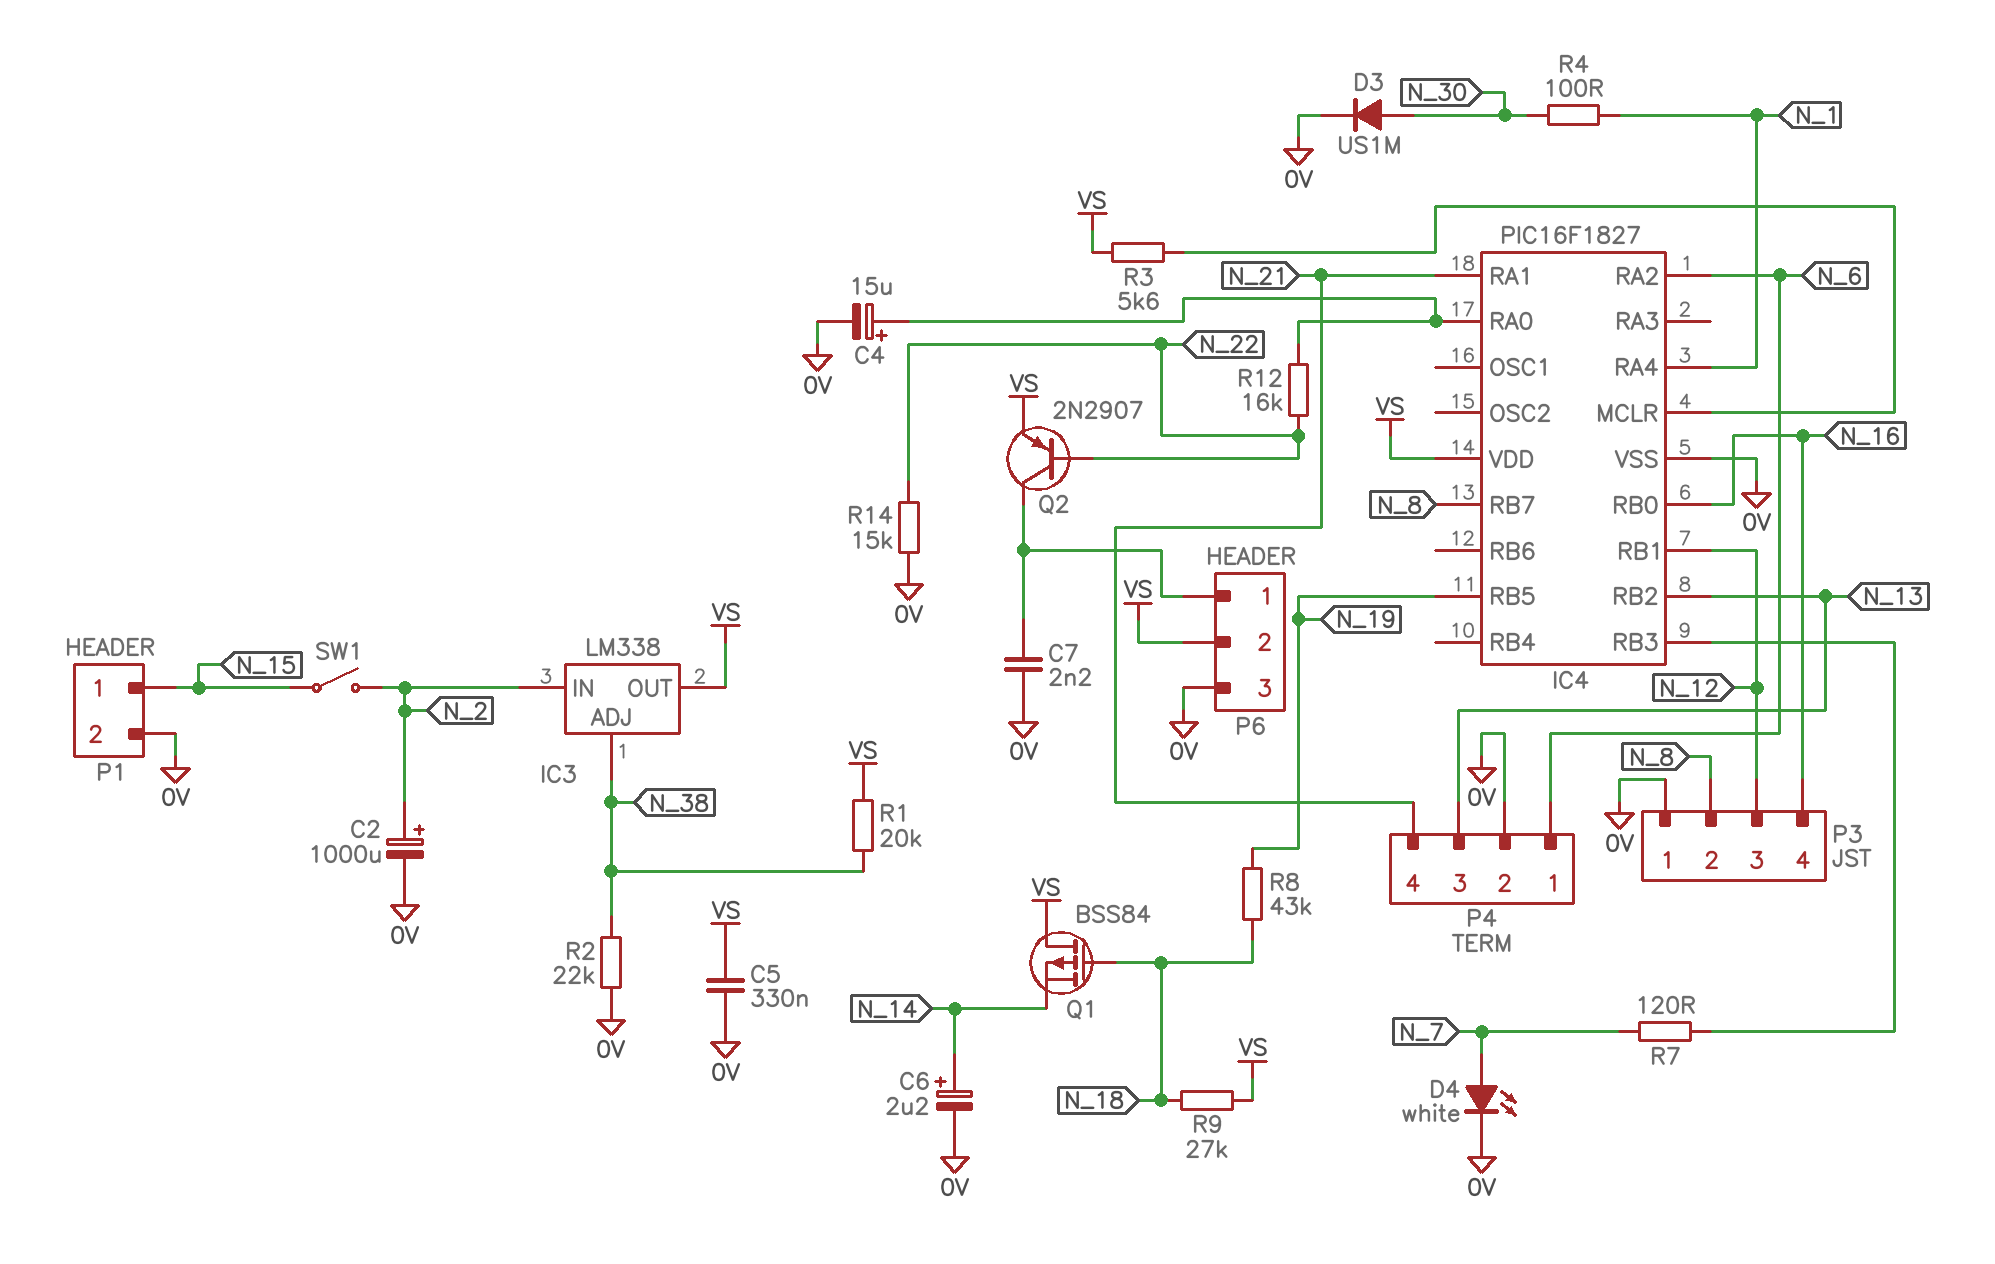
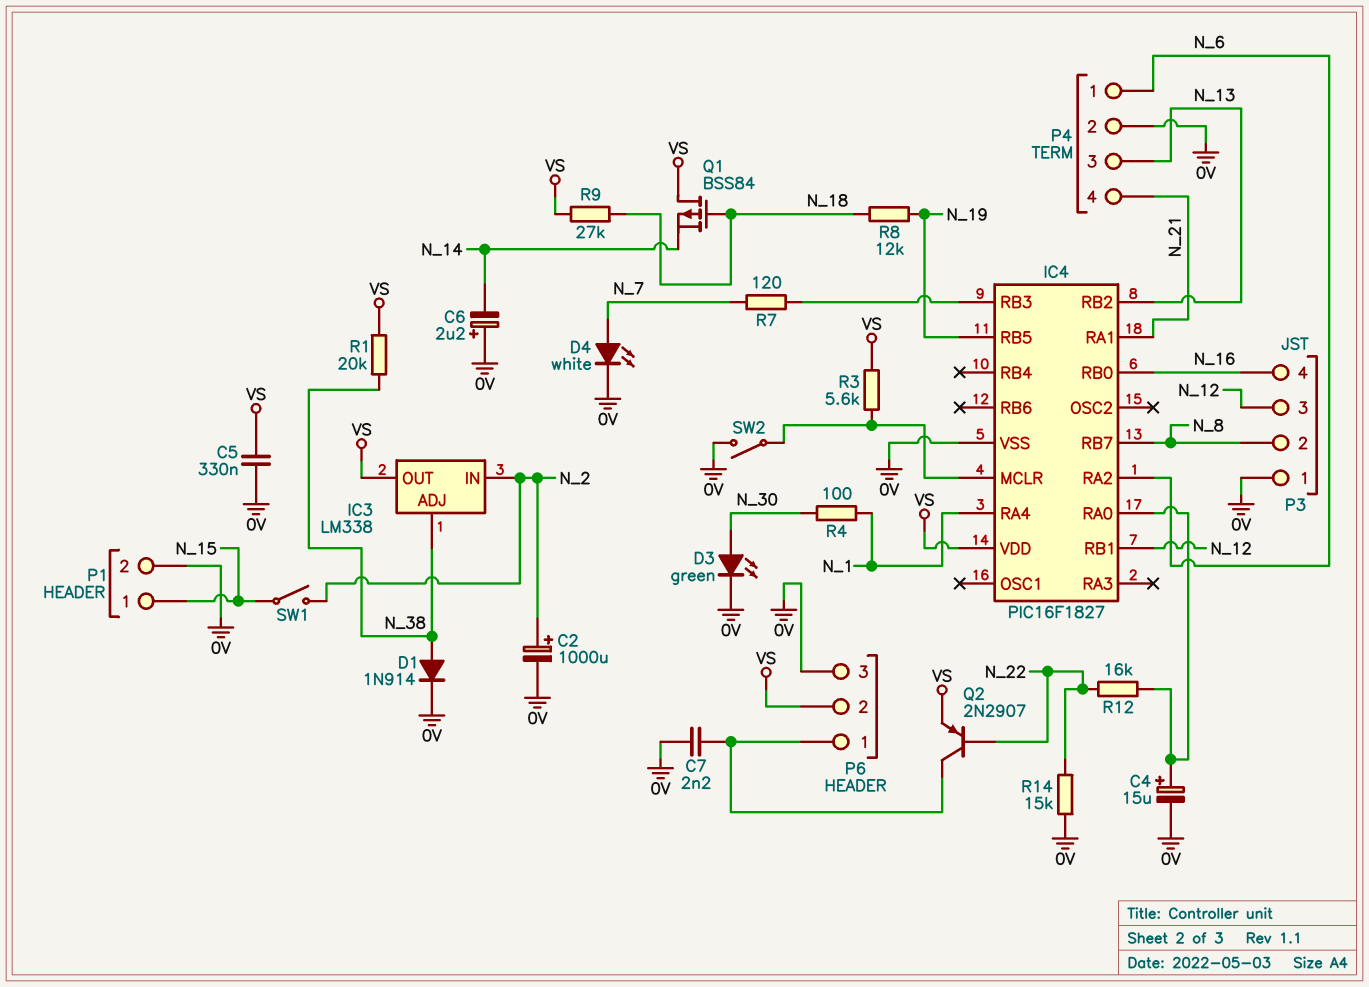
C6: 2.2uF (plus N_14, minus 0V) -> 2.2uF (plus 0V, minus N_14)
D1: none -> diode 1N914 (A N_38, K 0V)
D3: diode US1M (A N_30, K 0V) -> LED green (A N_30, K 0V)
R2: 22k (0V, N_38) -> none
R8: 43k (N_18, N_19) -> 12k (N_18, N_19)
SW2: none -> switch (0V, IC4/MCLR)

